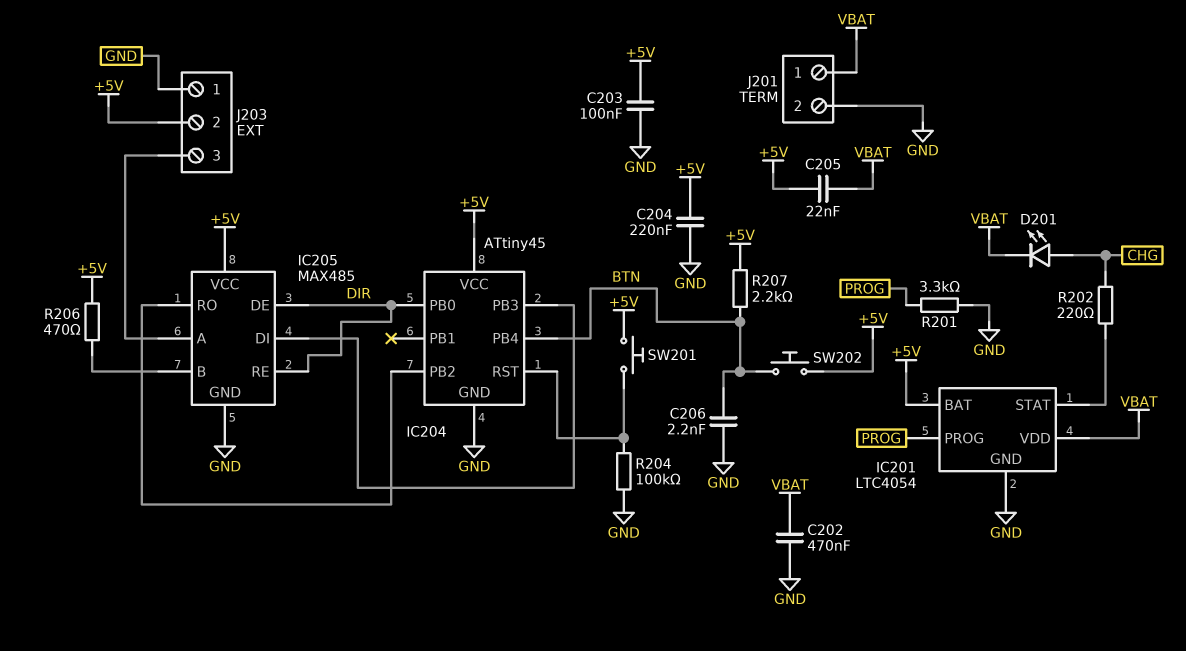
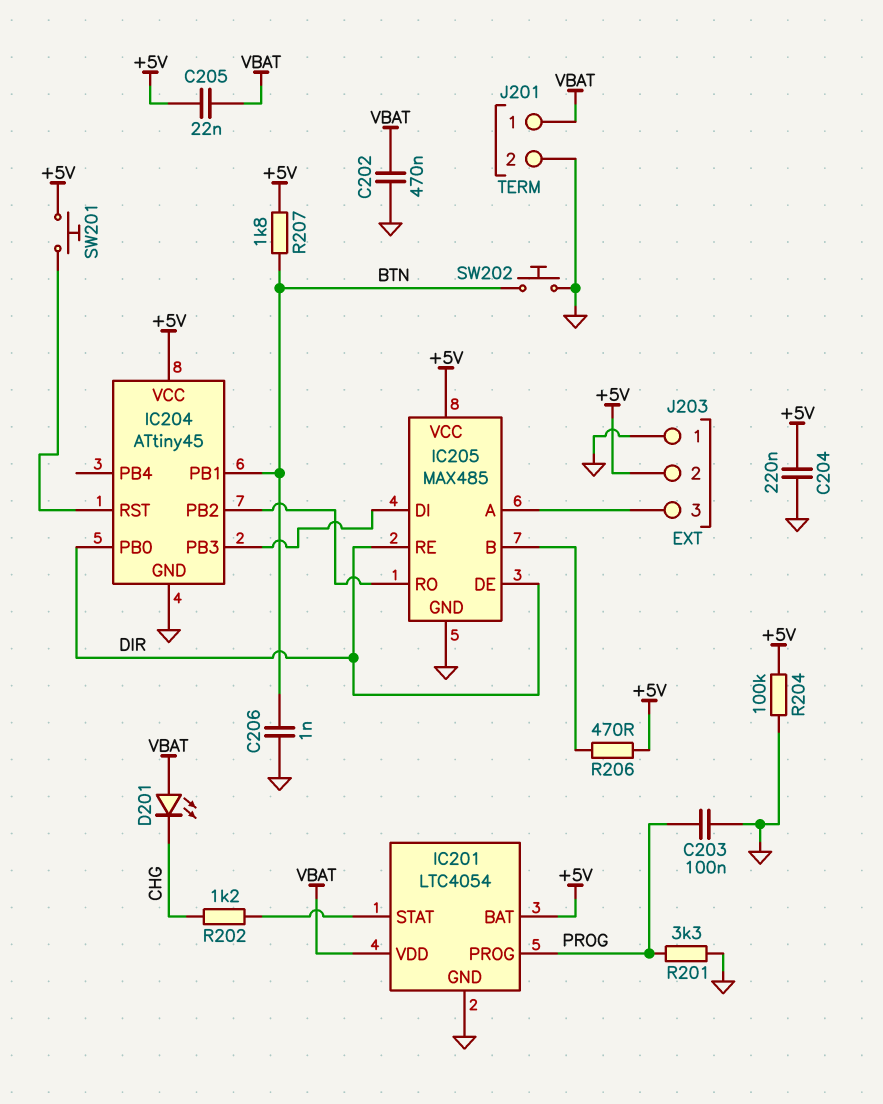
C203: 100nF (+5V, GND) -> 100nF (GND, PROG)
C206: 2.2nF (BTN, GND) -> 1nF (BTN, GND)
D201: LED (A CHG, K VBAT) -> LED (A VBAT, K CHG)
IC204 pin PB1: none -> BTN
IC204 pin PB4: BTN -> none
R202: 220 (CHG, IC201/STAT) -> 1.2k (CHG, IC201/STAT)
R204: 100k (GND, IC204/RST) -> 100k (+5V, GND)
R207: 2.2k (+5V, BTN) -> 1.8k (+5V, BTN)
SW202: button (+5V, BTN) -> button (BTN, GND)

